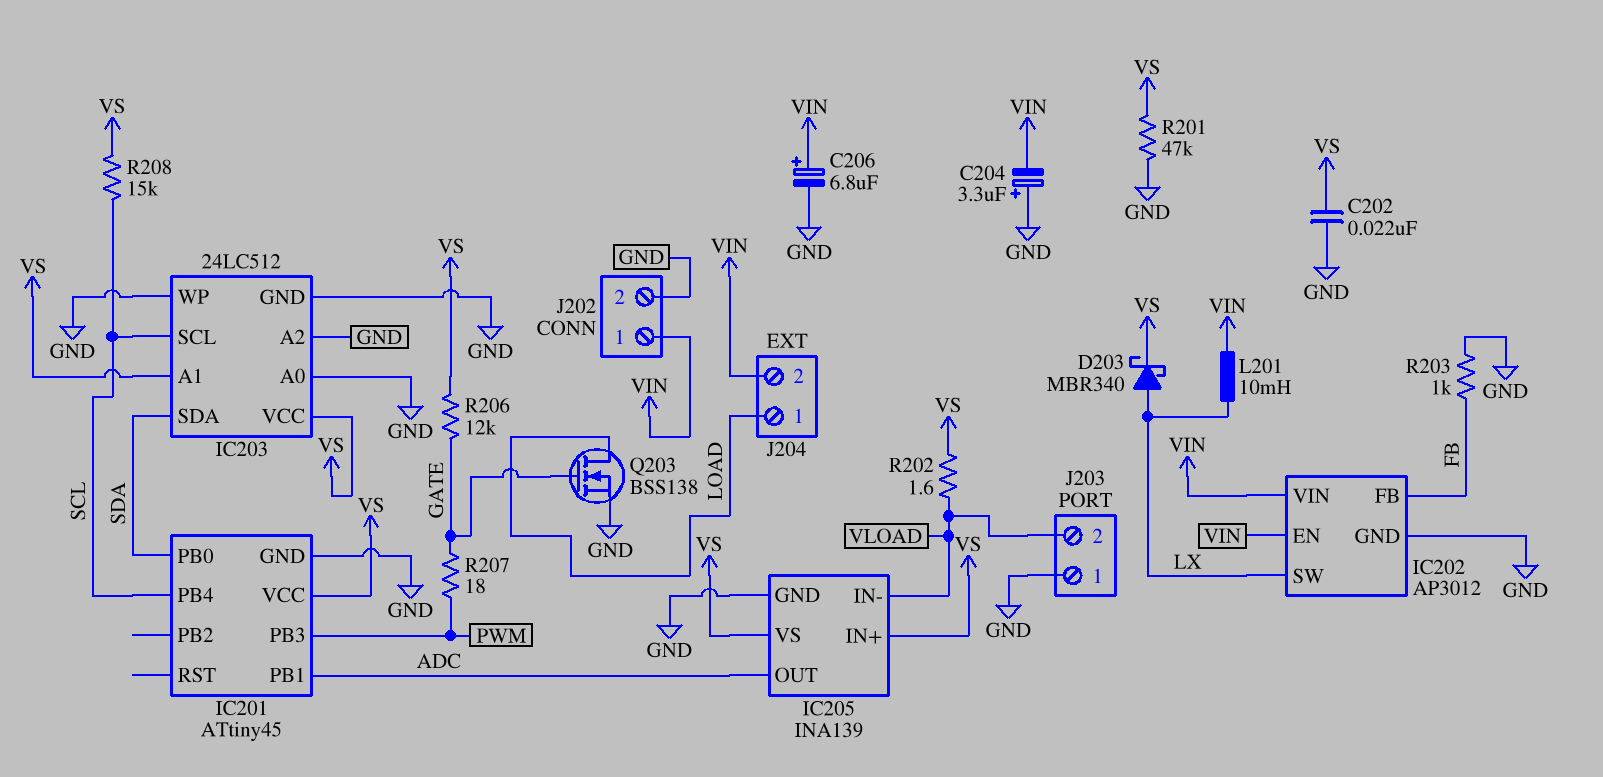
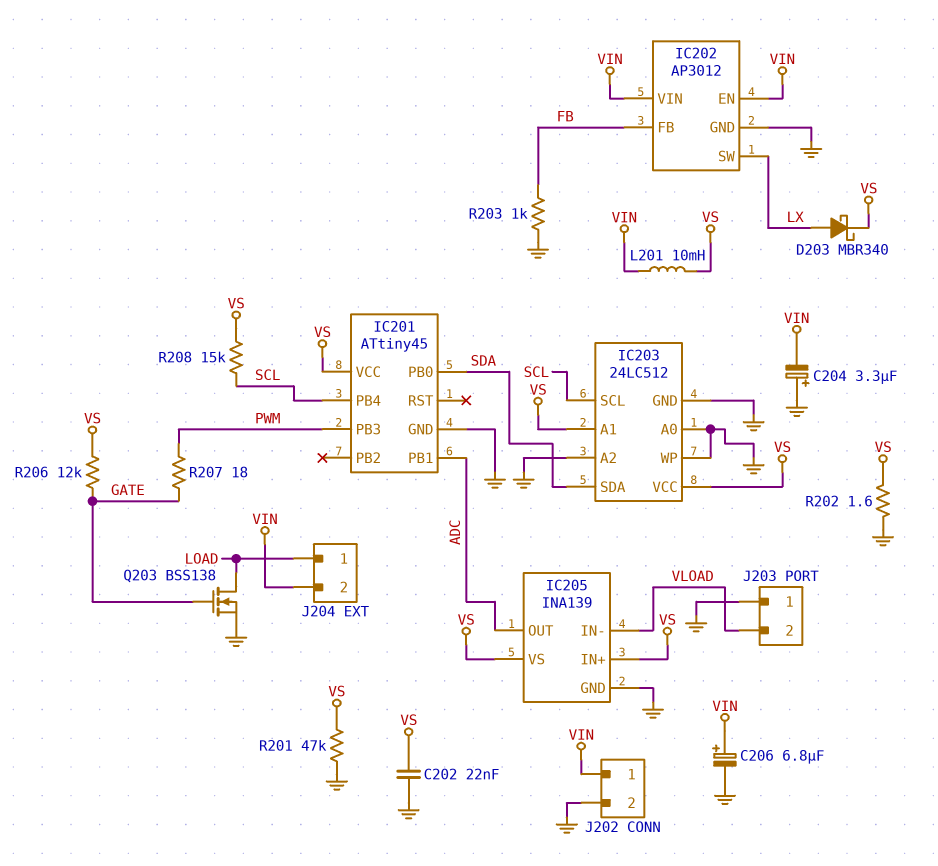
L201: 10mH (LX, VIN) -> 10mH (VIN, VS)
R202: 1.6 (VLOAD, VS) -> 1.6 (GND, VS)

